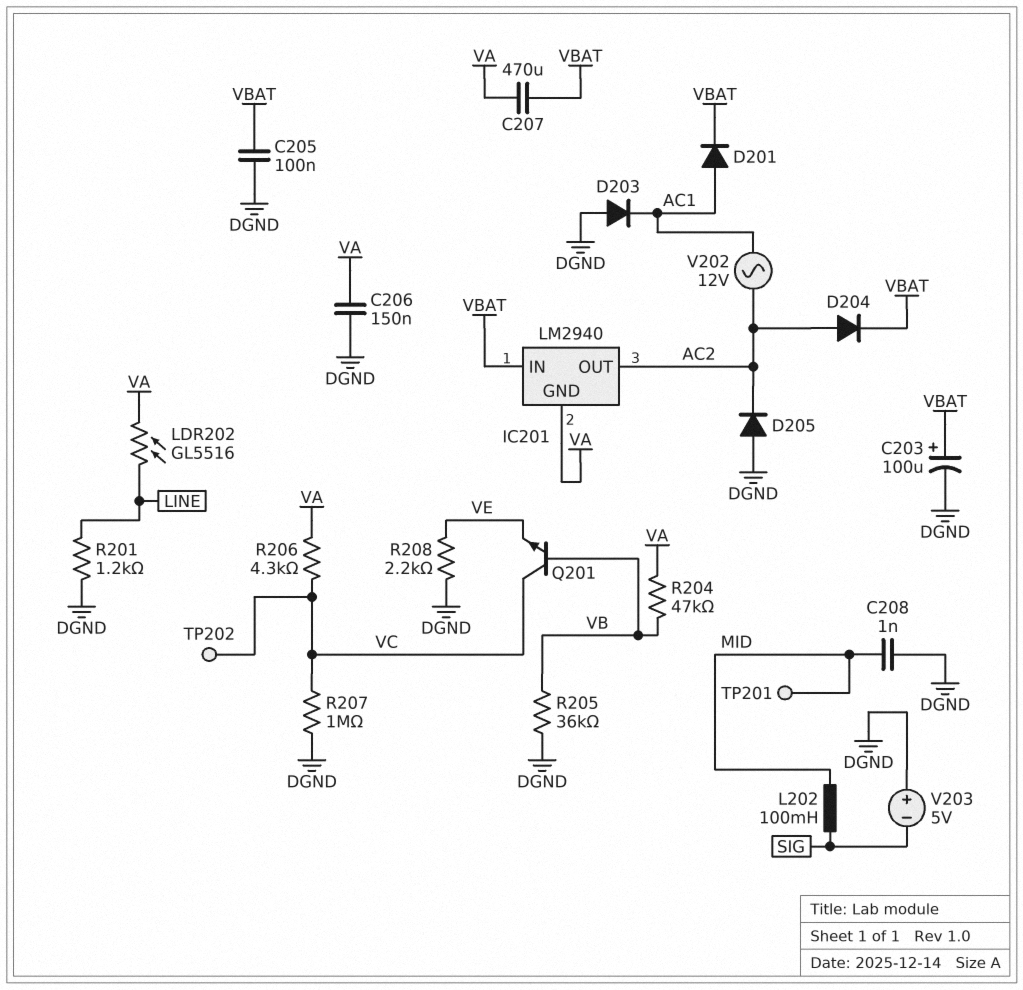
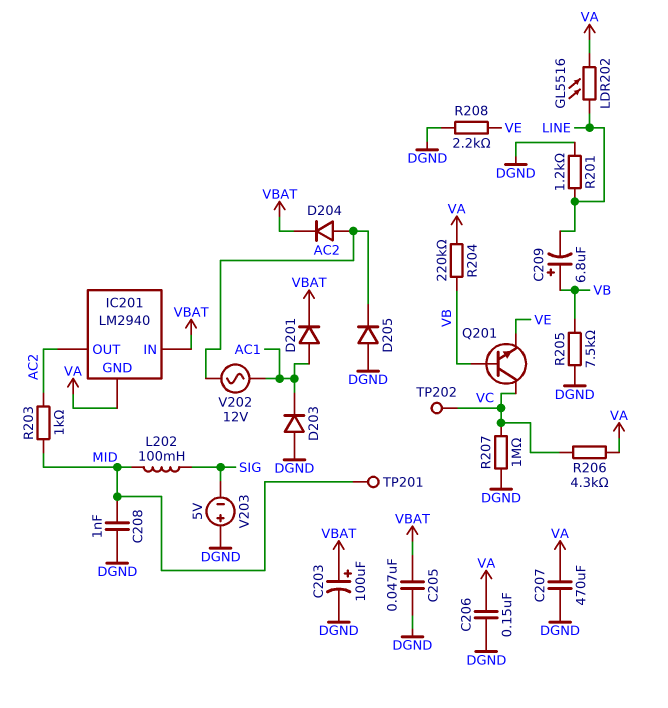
C205: 100nF (DGND, VBAT) -> 47nF (DGND, VBAT)
C207: 470uF (VA, VBAT) -> 470uF (DGND, VA)
C209: none -> 6.8uF (plus VB, minus LINE)
R203: none -> 1k (AC2, MID)
R204: 47k (VA, VB) -> 220k (VA, VB)
R205: 36k (DGND, VB) -> 7.5k (DGND, VB)

